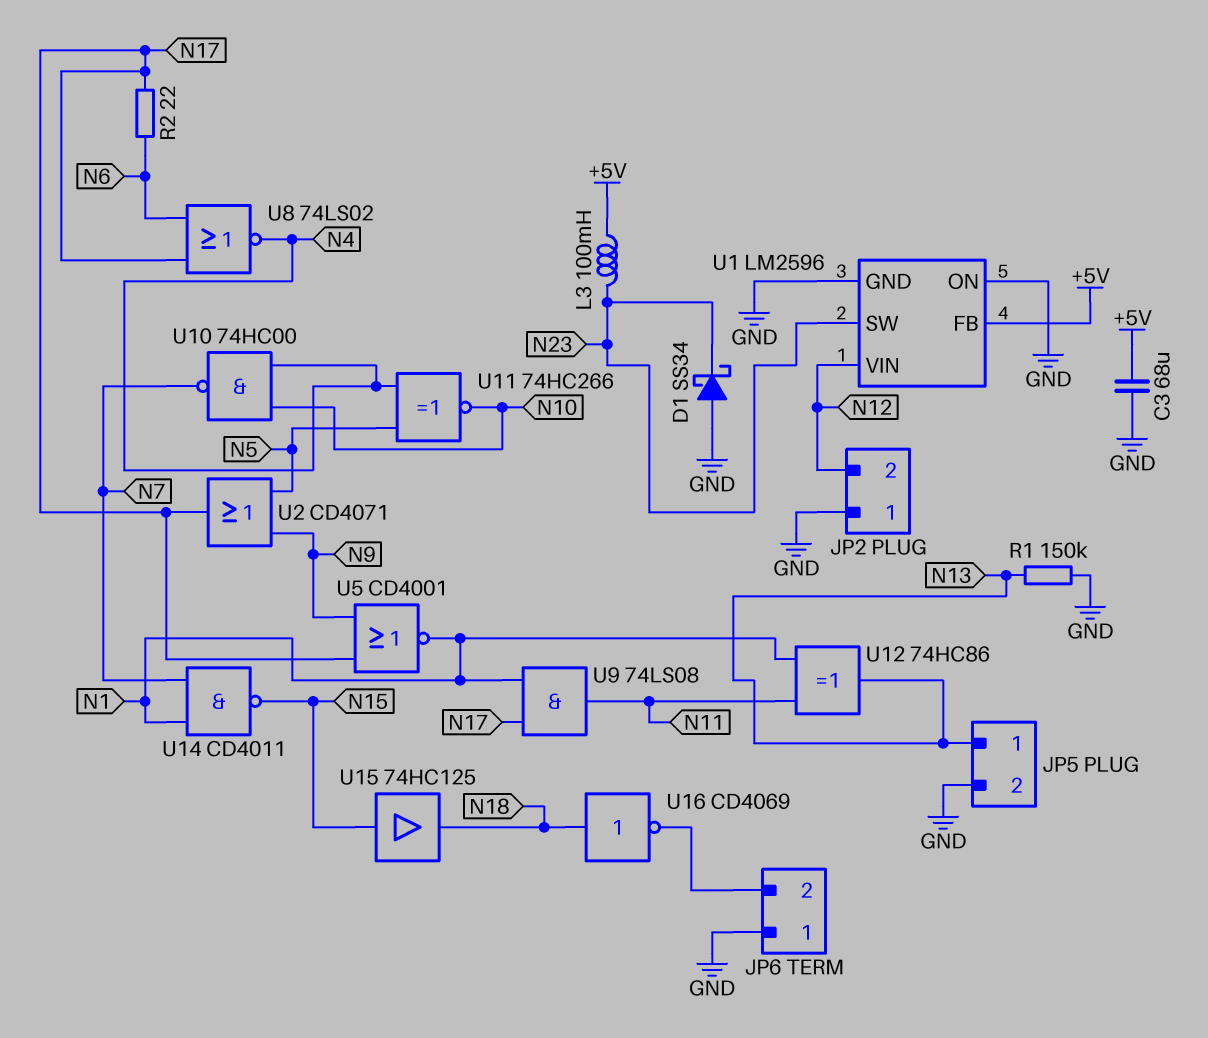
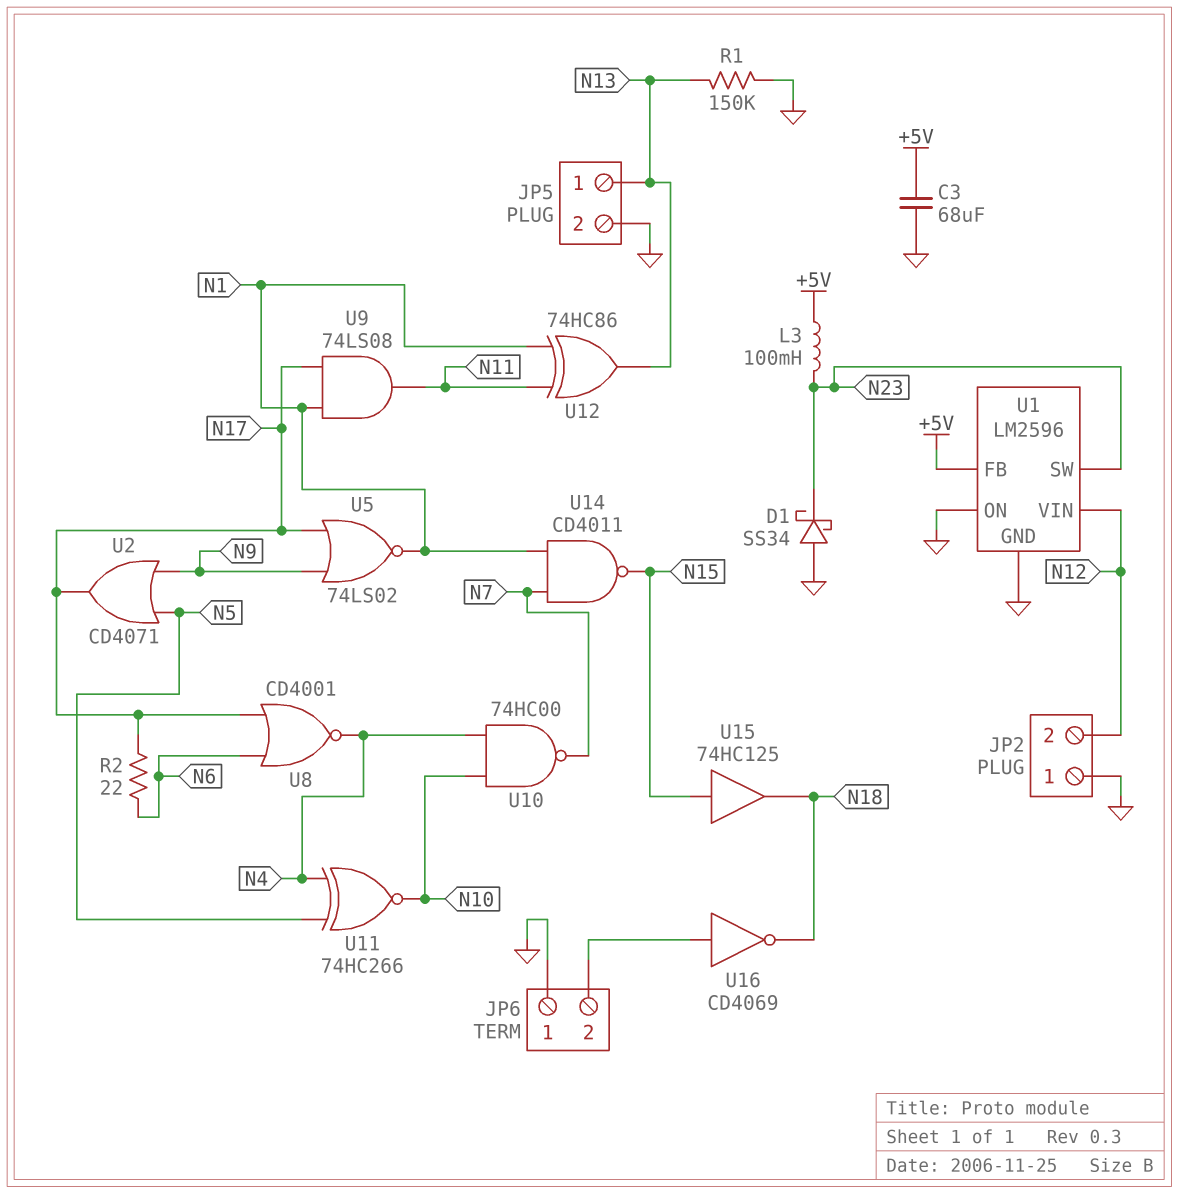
U5: NOR CD4001 (in N9, in N17, out N1) -> NOR 74LS02 (in N9, in N17, out N1)
U8: NOR 74LS02 (in N6, in N17, out N4) -> NOR CD4001 (in N6, in N17, out N4)
U16: NOT CD4069 (in N18, out JP6/2) -> NOT CD4069 (in JP6/2, out N18)

